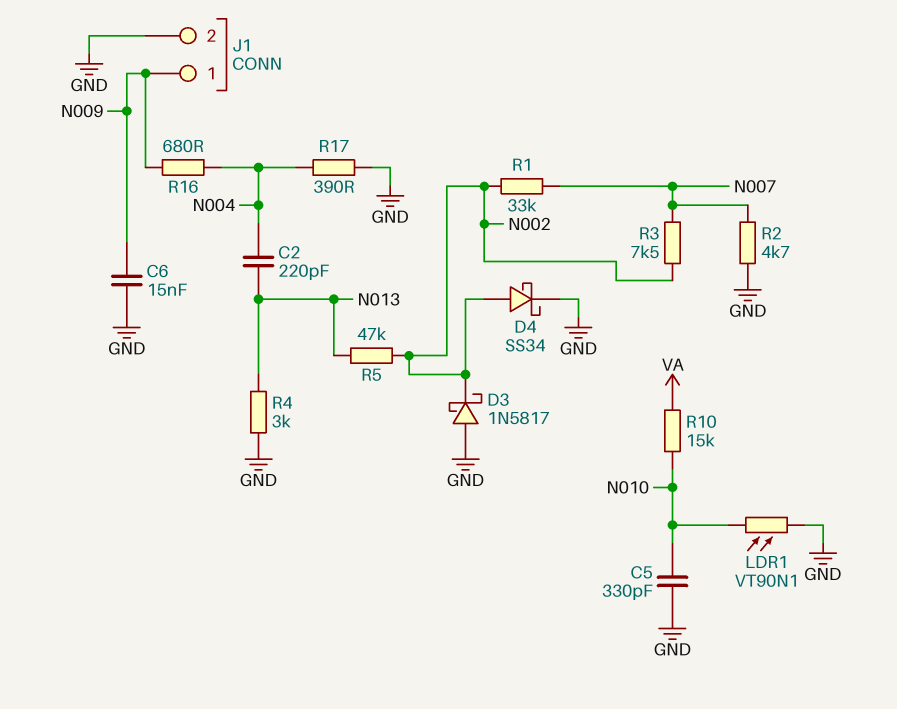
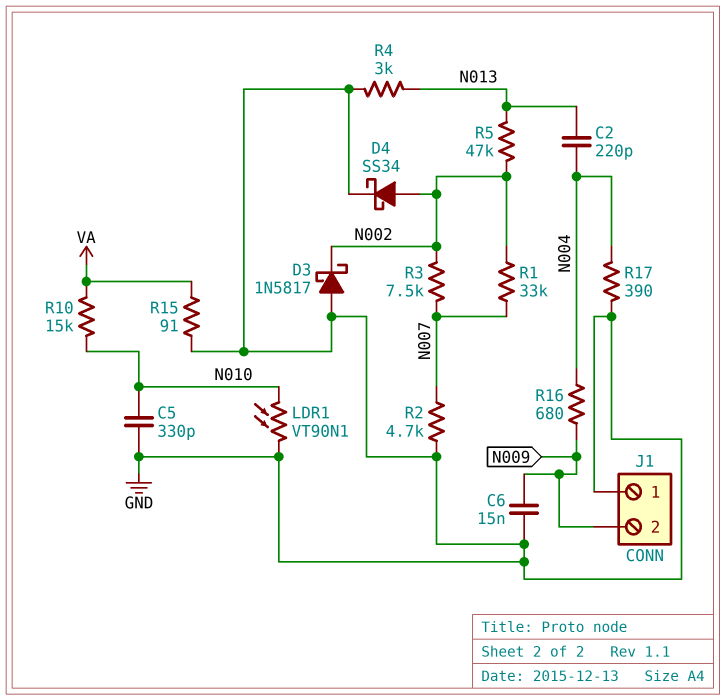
J1 pin 1: N009 -> GND
J1 pin 2: GND -> N009
R15: none -> 91 (GND, VA)

